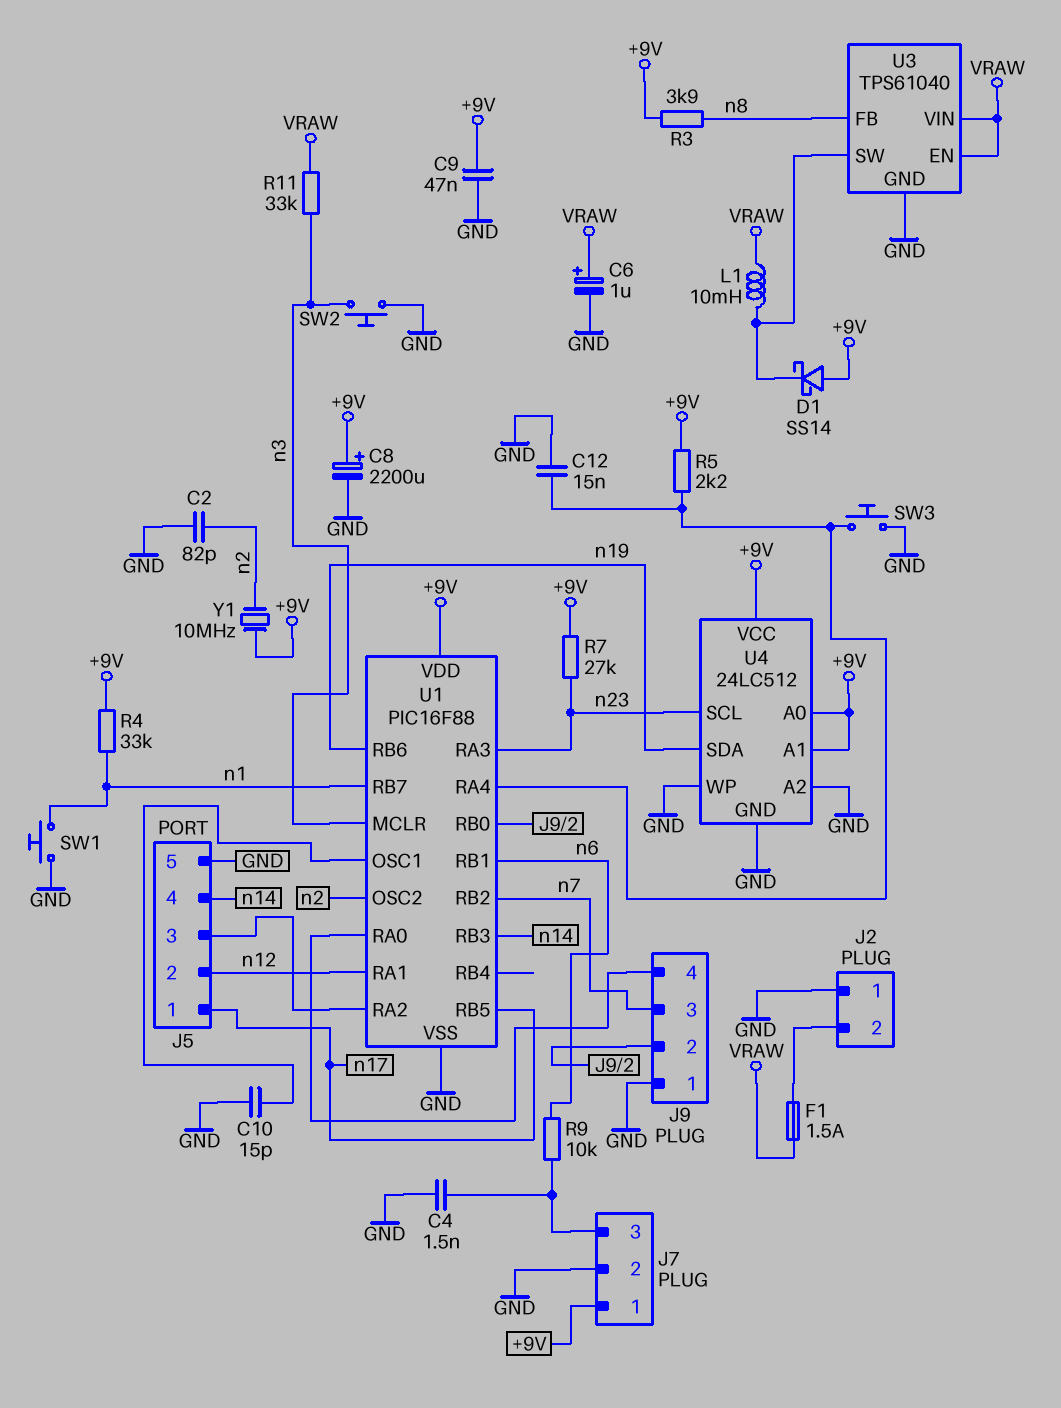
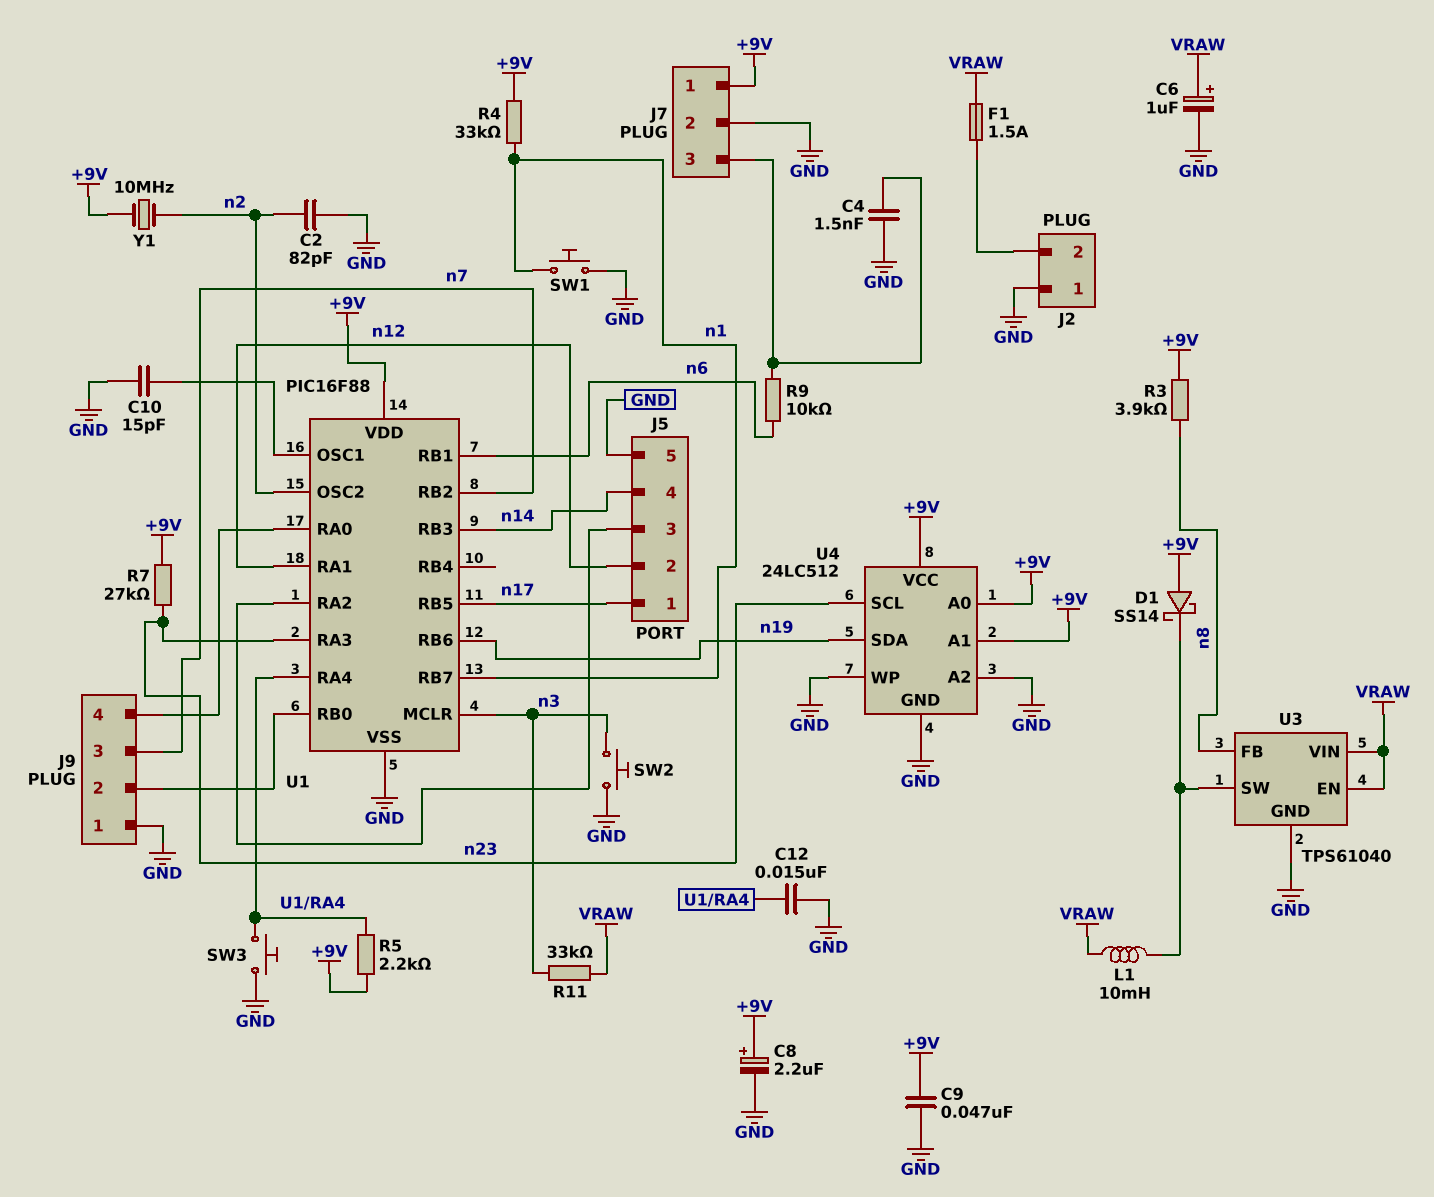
C8: 2200uF (plus +9V, minus GND) -> 2.2uF (plus +9V, minus GND)

